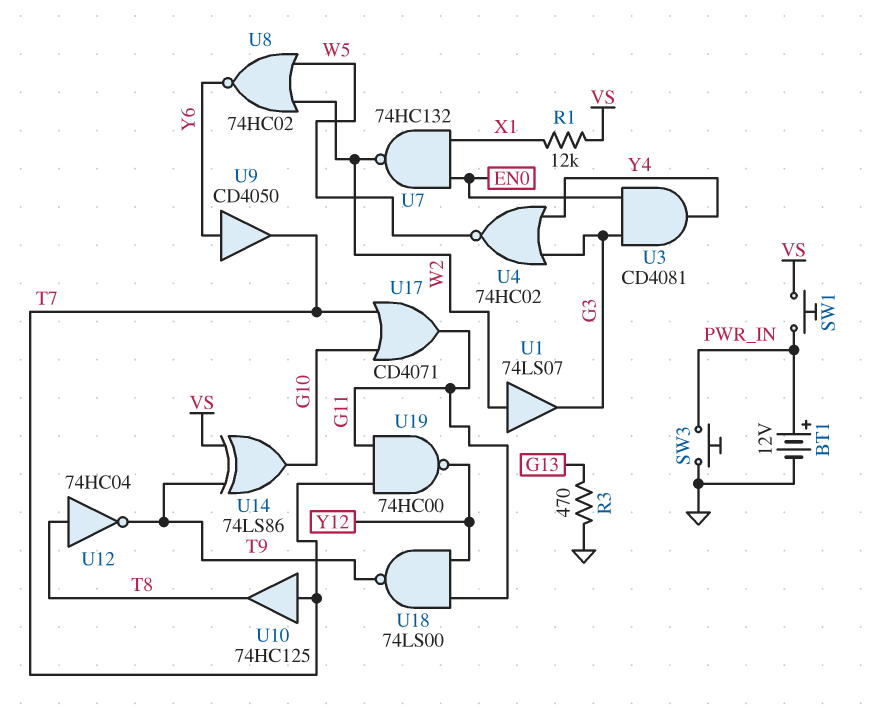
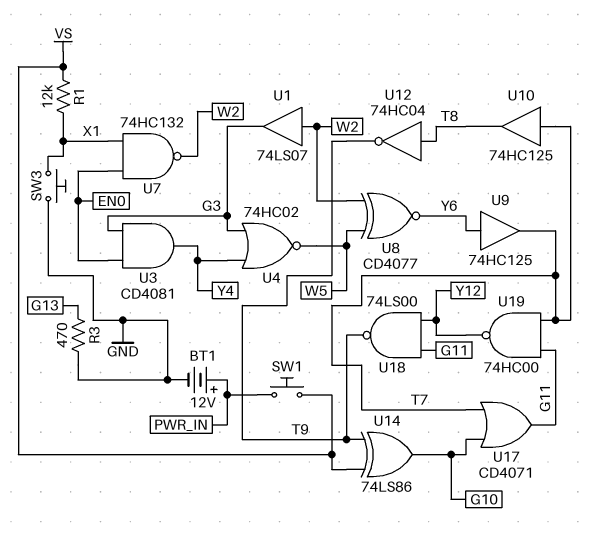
SW3: button (GND, PWR_IN) -> button (GND, X1)
U8: NOR 74HC02 (in W2, in W5, out Y6) -> XNOR CD4077 (in W2, in W5, out Y6)
U9: buffer CD4050 (in Y6, out T7) -> buffer 74HC125 (in Y6, out T7)

